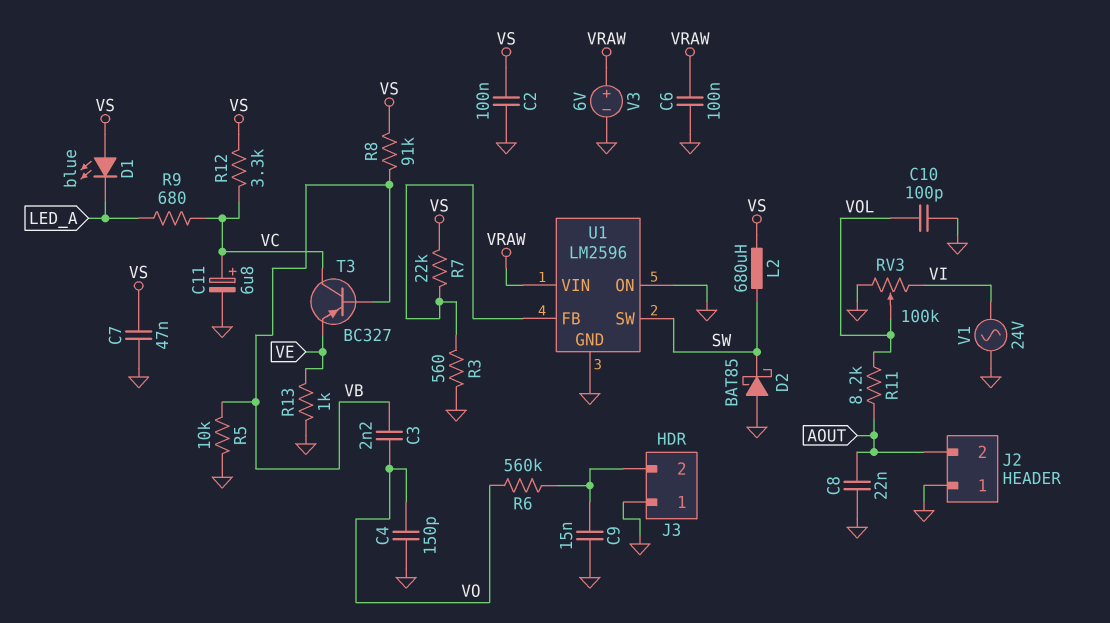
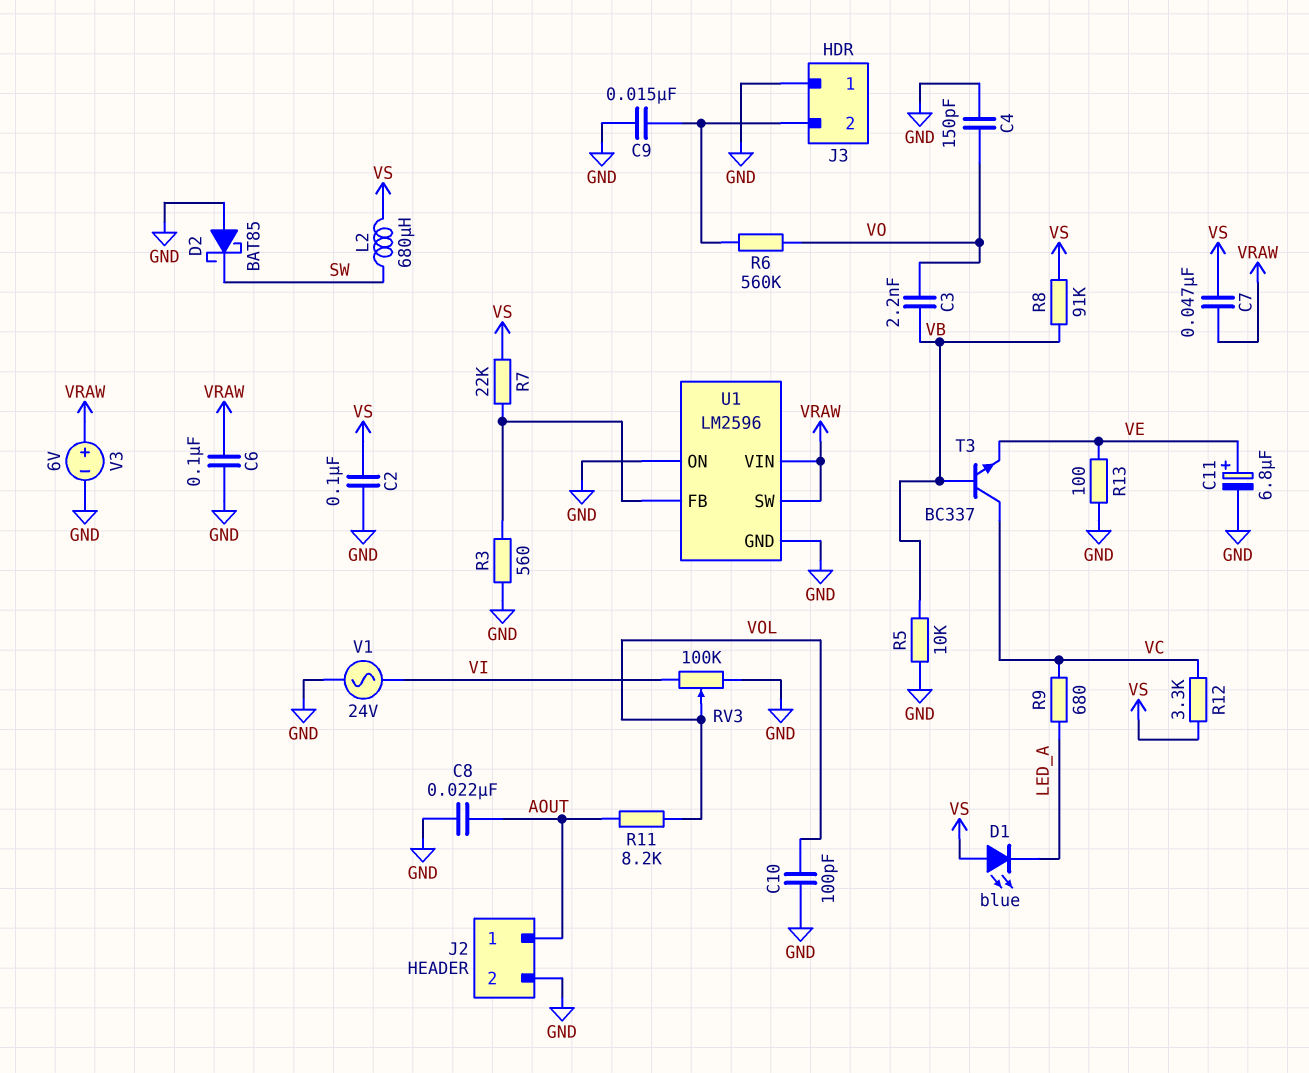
C7: 47nF (GND, VS) -> 47nF (VRAW, VS)
C11: 6.8uF (plus VC, minus GND) -> 6.8uF (plus VE, minus GND)
J2 pin 1: GND -> AOUT
J2 pin 2: AOUT -> GND
R13: 1k (GND, VE) -> 100 (GND, VE)
T3: PNP BC327 (B VB, C VC, E VE) -> NPN BC337 (B VB, C VC, E VE)
U1 pin SW: SW -> VRAW

